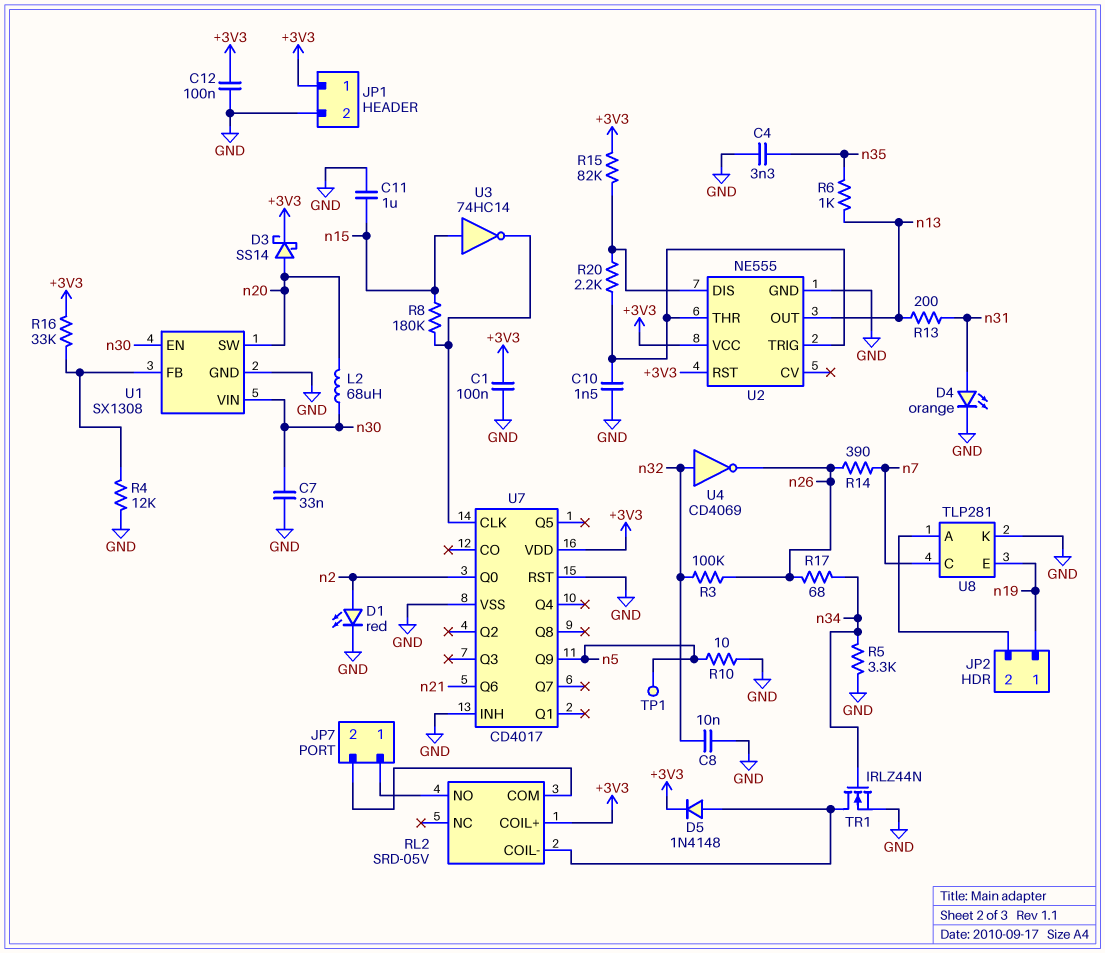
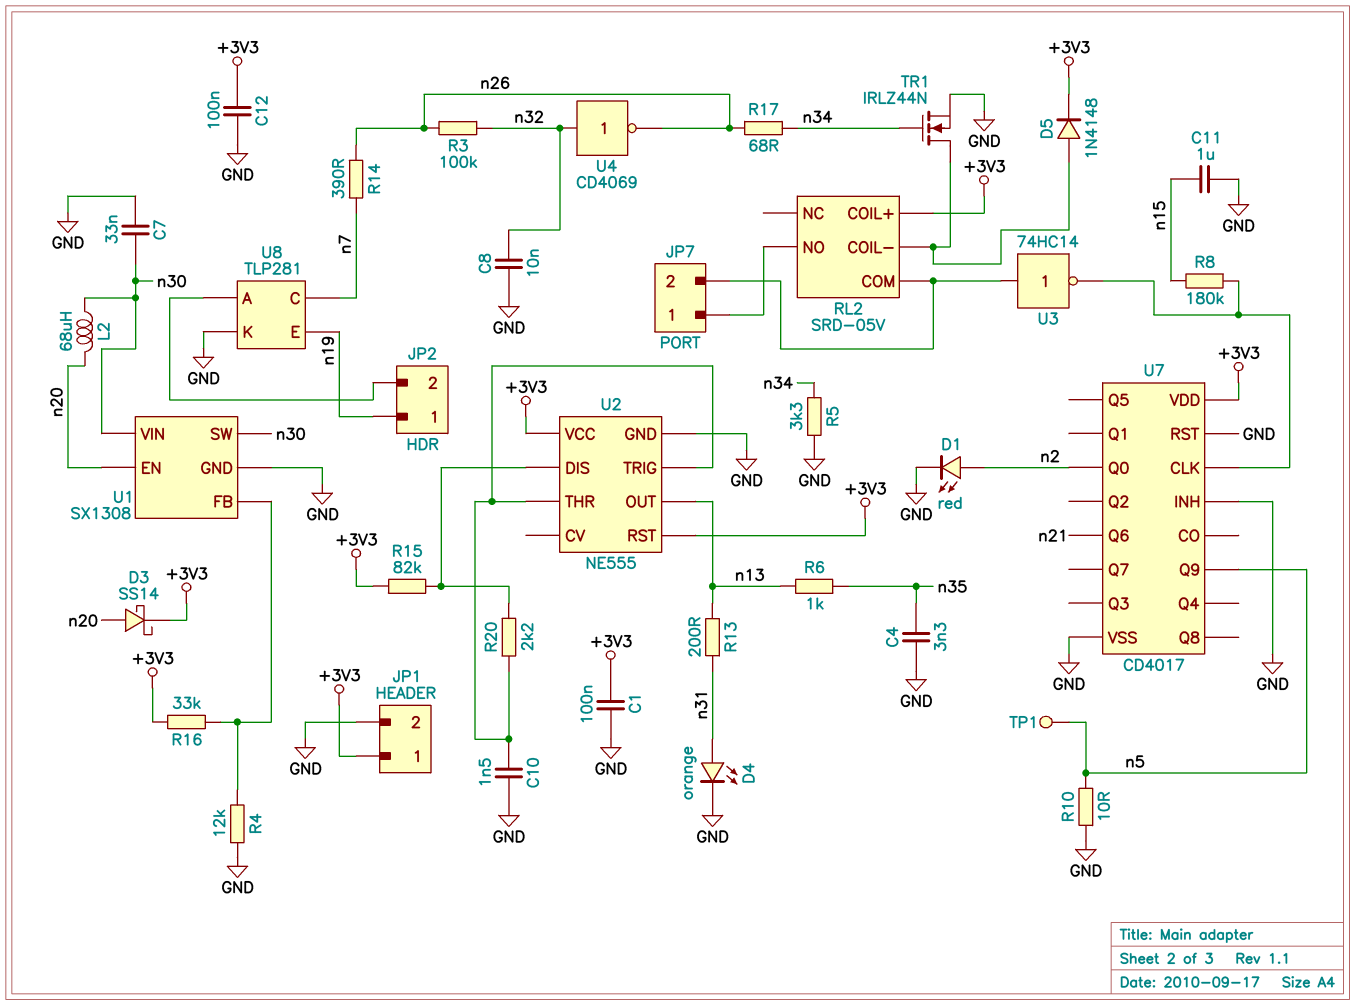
U1 pin EN: n30 -> n20
U1 pin SW: n20 -> n30
U3: NOT 74HC14 (in n15, out U7/CLK) -> NOT 74HC14 (in JP7/2, out U7/CLK)

